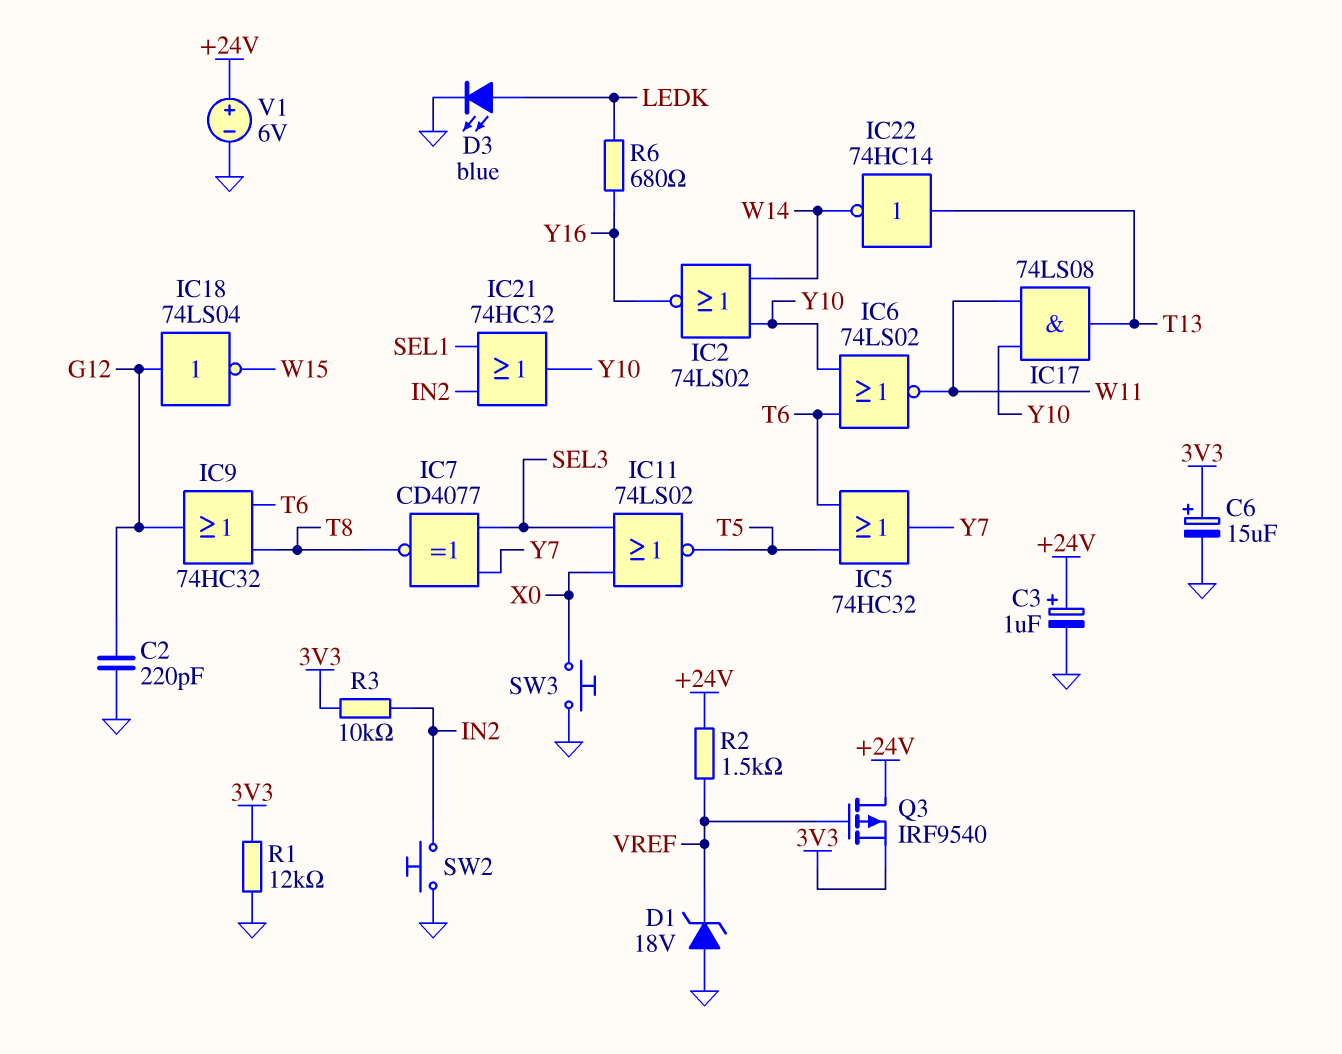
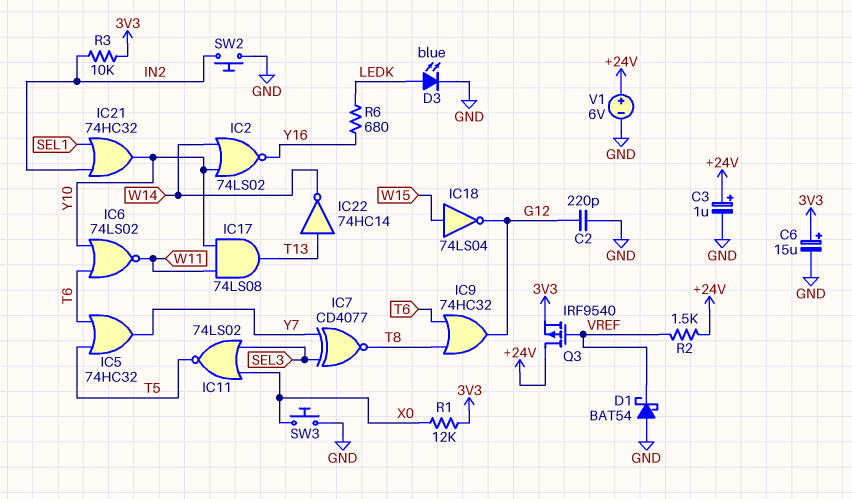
D1: zener 18V (A GND, K VREF) -> schottky BAT54 (A GND, K VREF)
IC18: NOT 74LS04 (in G12, out W15) -> NOT 74LS04 (in W15, out G12)
R1: 12k (3V3, GND) -> 12k (3V3, X0)

